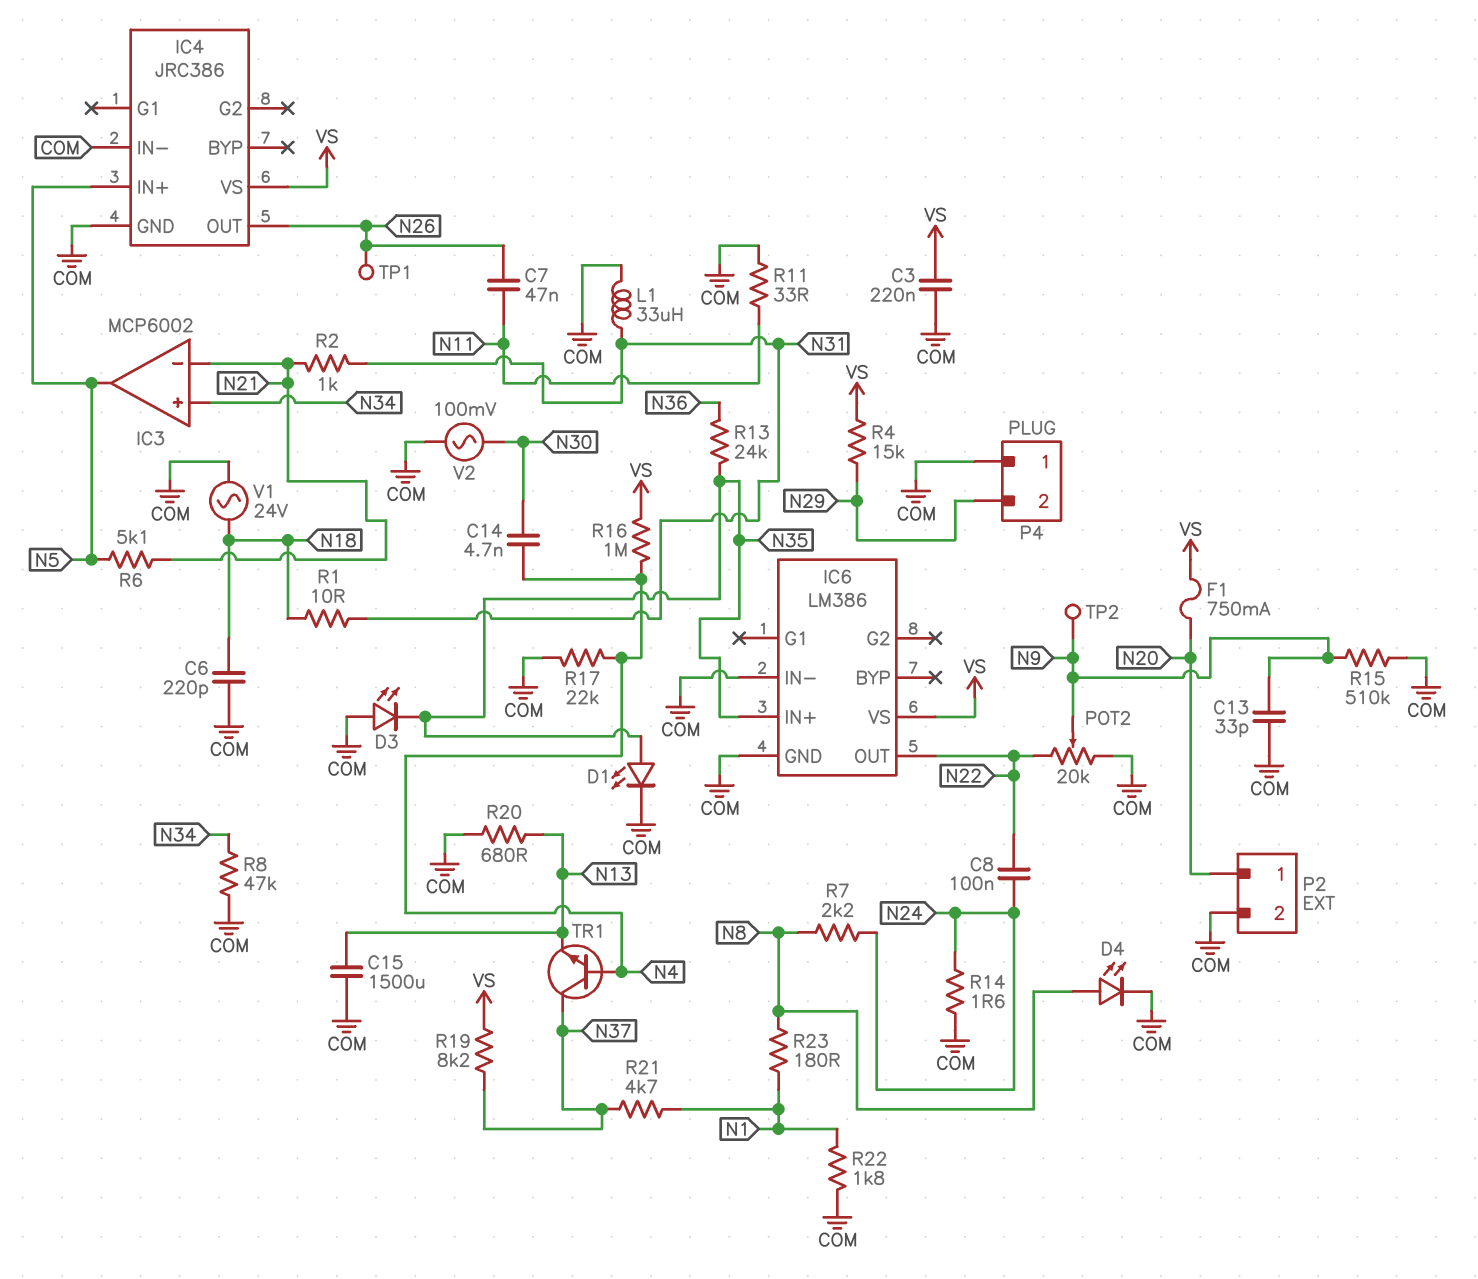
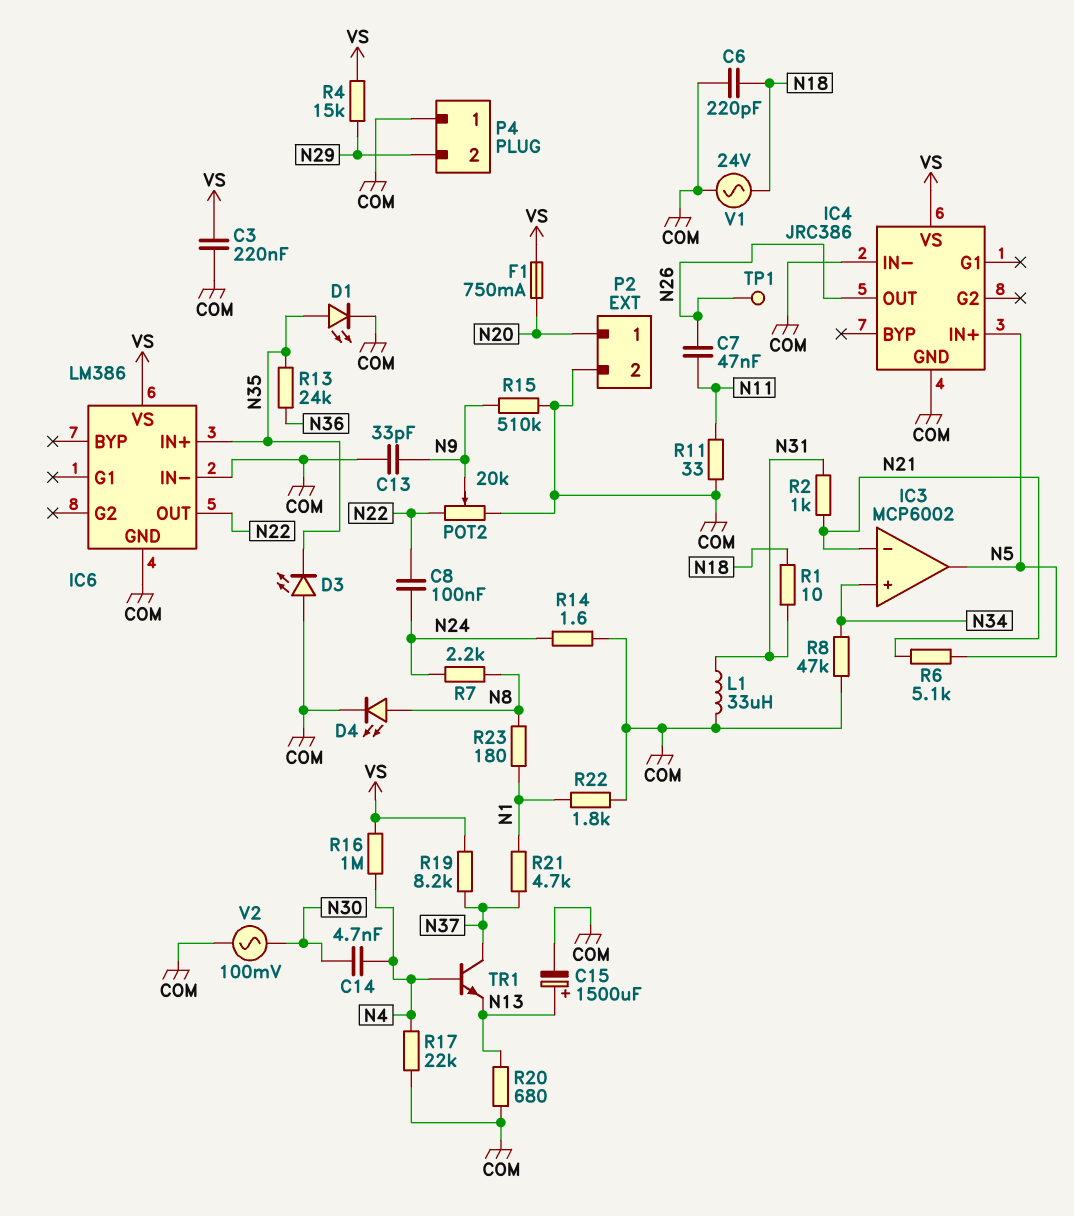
C15: 1500uF (COM, N13) -> 1500uF (plus N13, minus COM)
TP2: test point (N9) -> none

